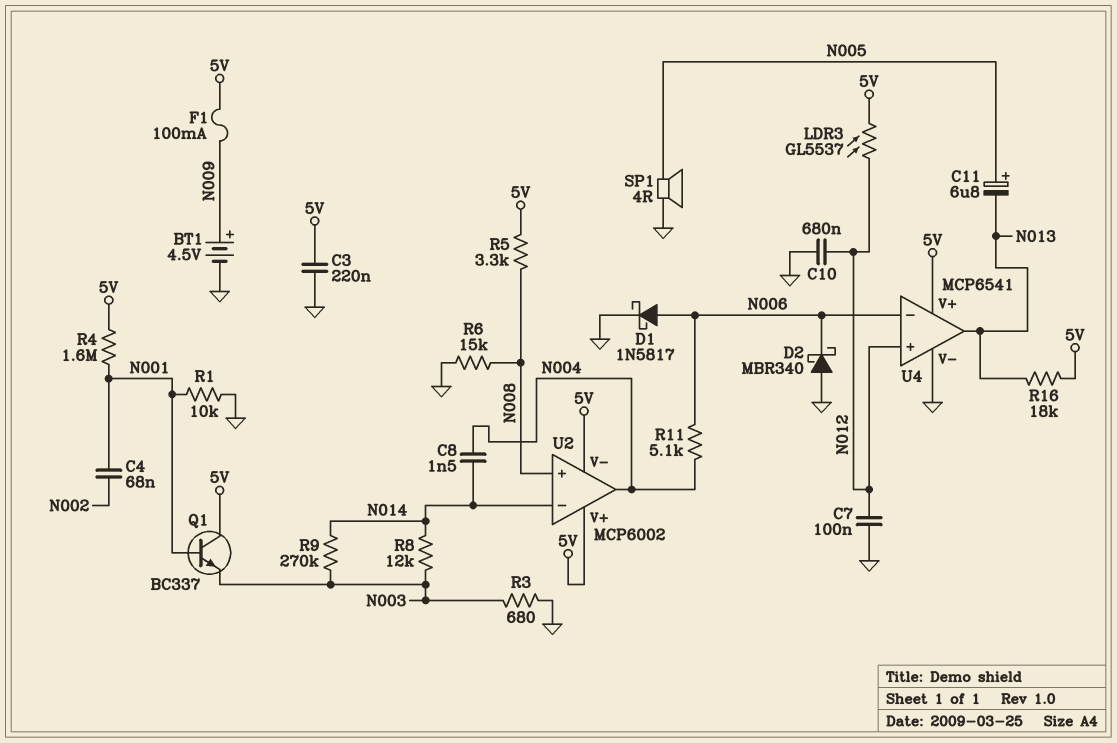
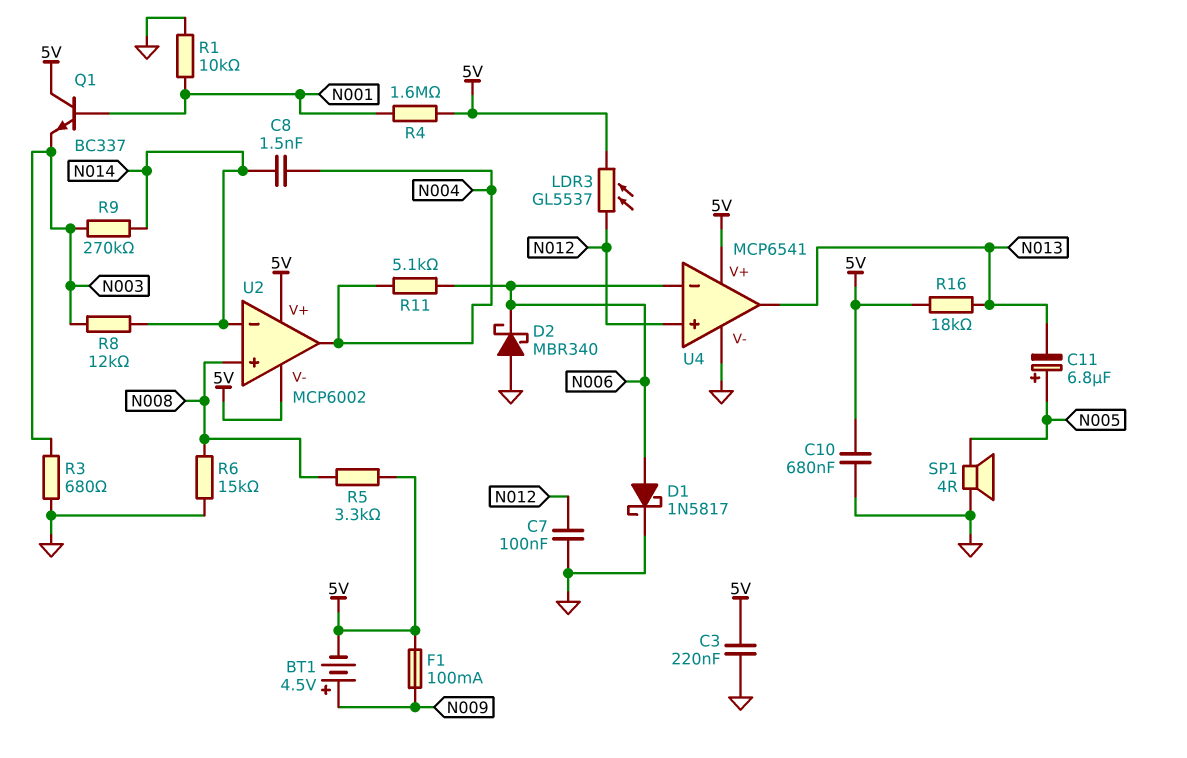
BT1: 4.5V (plus N009, minus GND) -> 4.5V (plus N009, minus 5V)
C4: 68nF (N001, N002) -> none
C10: 680nF (GND, N012) -> 680nF (5V, GND)

